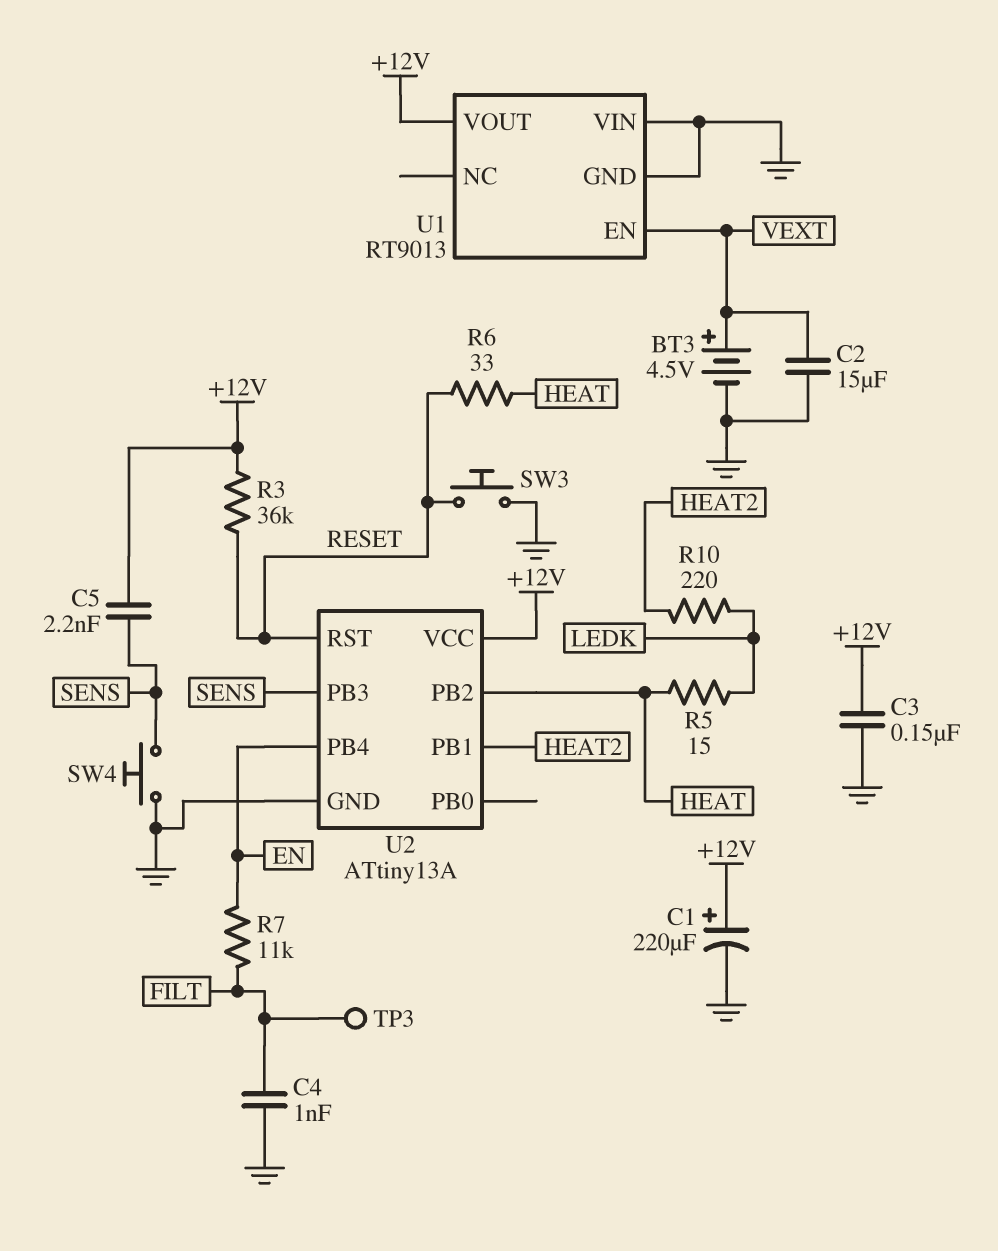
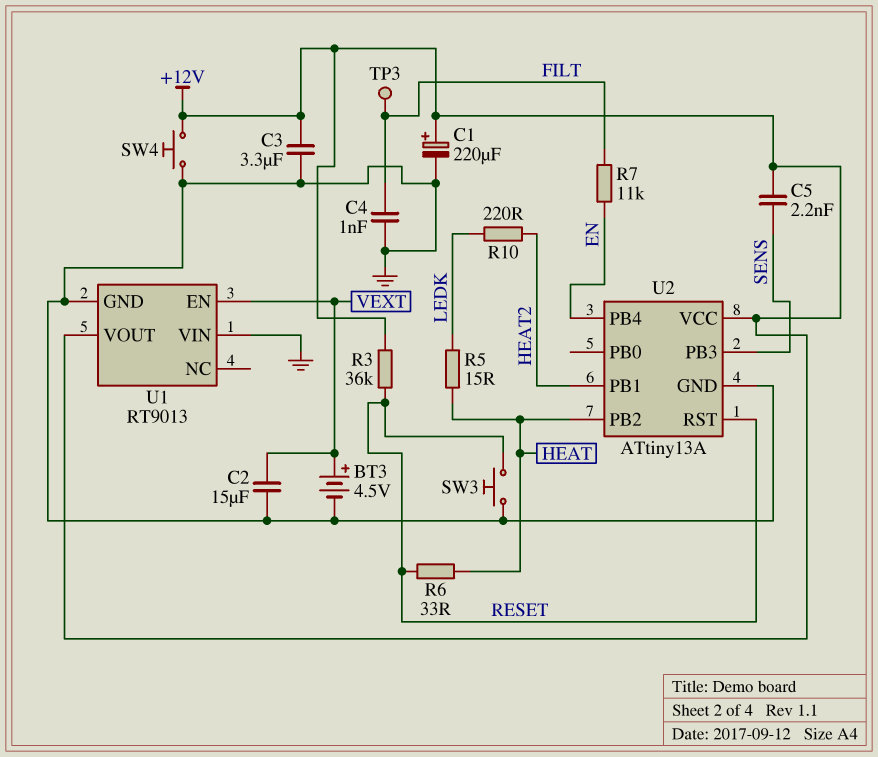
C3: 150nF (+12V, GND) -> 3.3uF (+12V, GND)
SW4: button (GND, SENS) -> button (+12V, GND)

